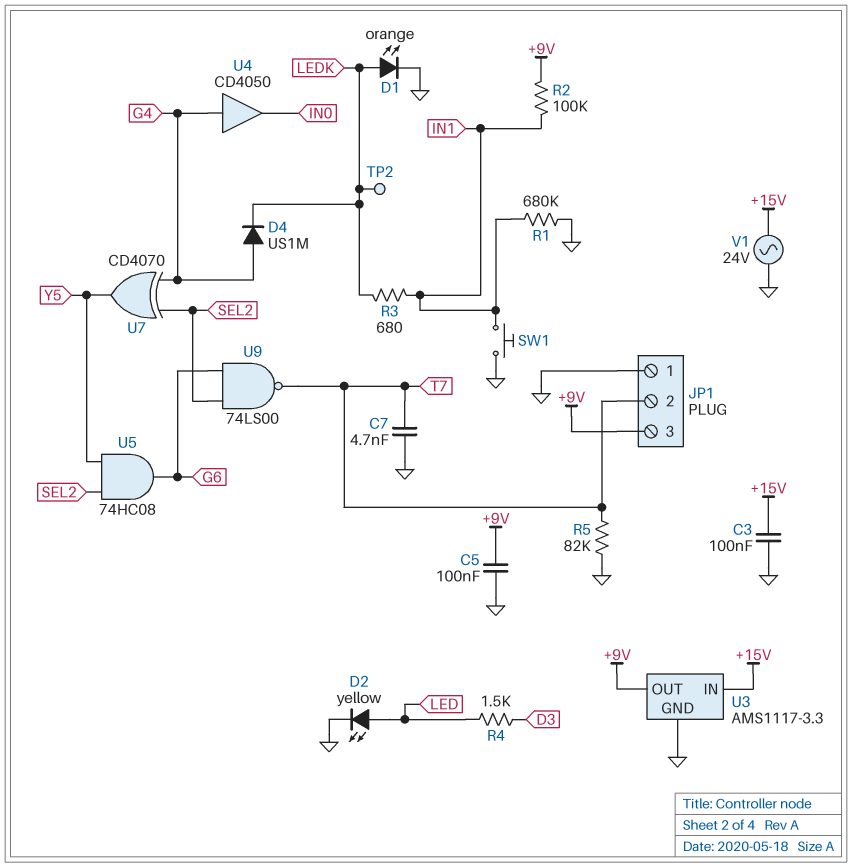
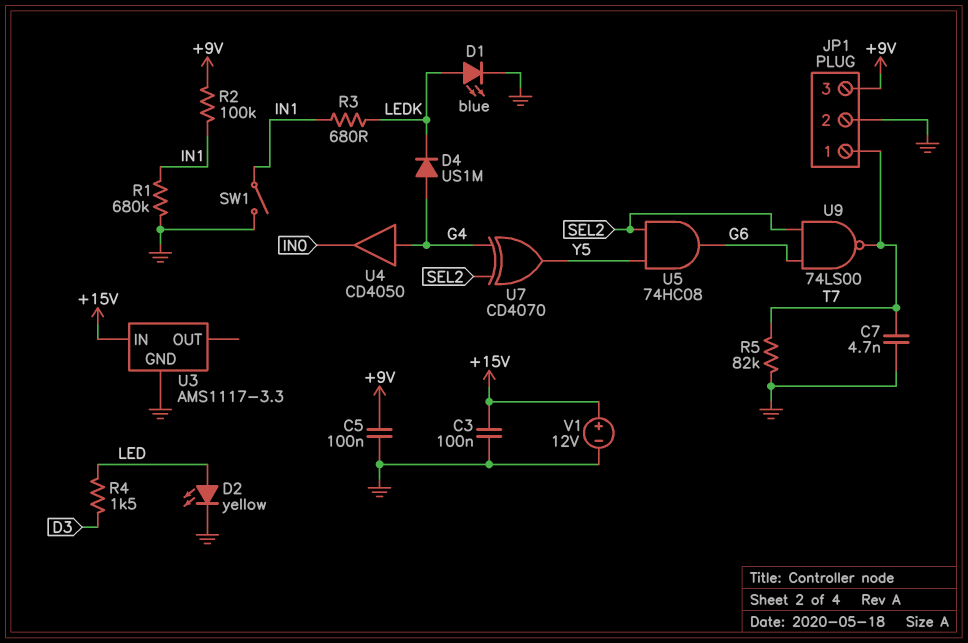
D1: LED orange (A LEDK, K GND) -> LED blue (A LEDK, K GND)
JP1 pin 1: GND -> T7
JP1 pin 2: T7 -> GND
SW1: button (GND, IN1) -> switch (GND, IN1)
TP2: test point (LEDK) -> none
U3 pin OUT: +9V -> none
V1: AC 24V (+15V, GND) -> 12V (plus +15V, minus GND)

